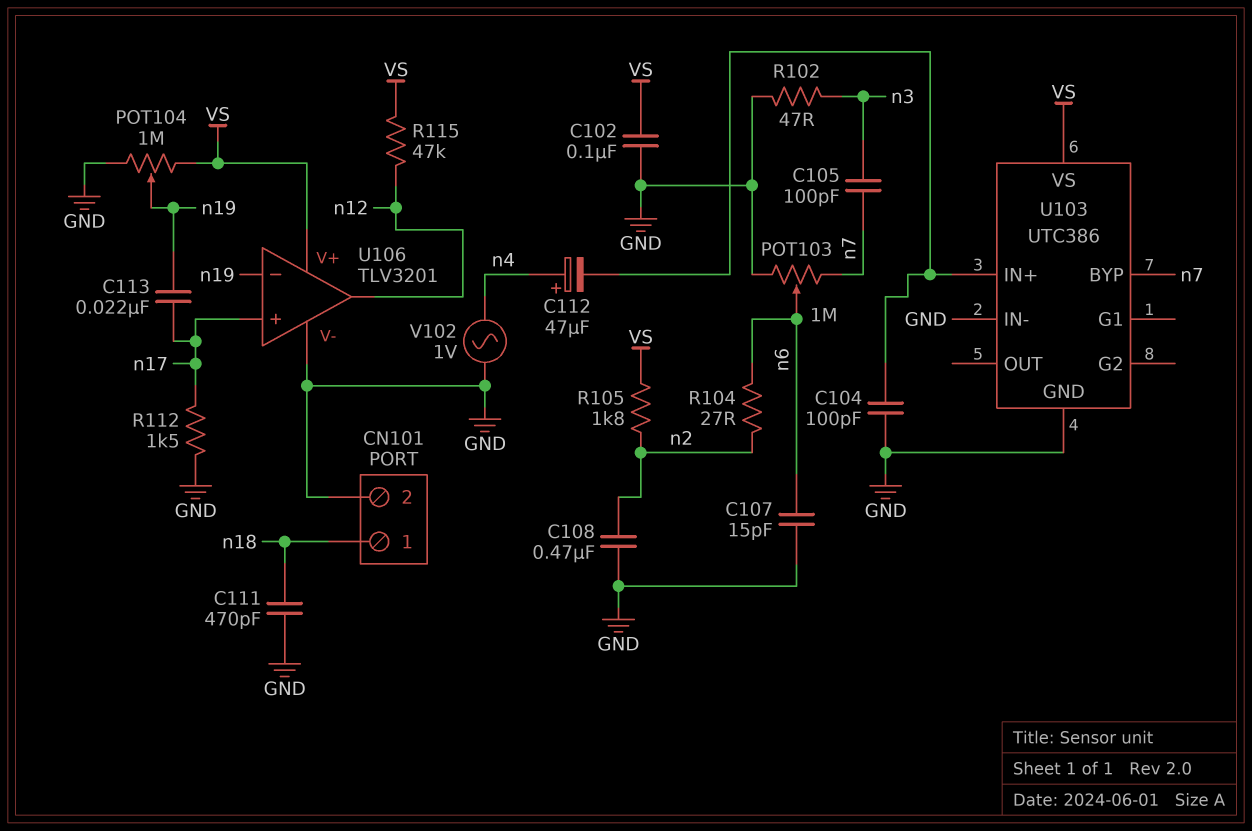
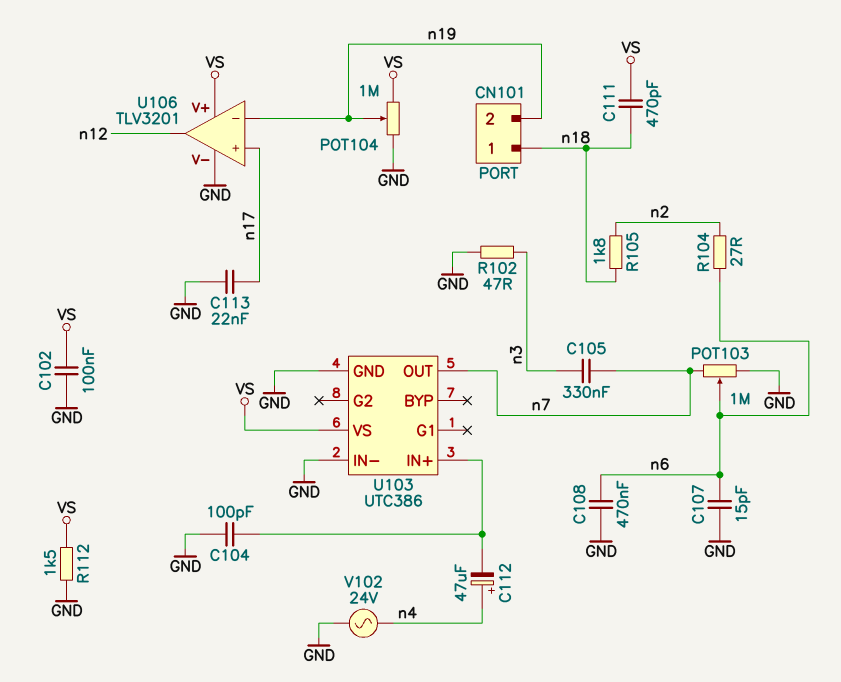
C105: 100pF (n3, n7) -> 330nF (n3, n7)
C108: 470nF (GND, n2) -> 470nF (GND, n6)
C111: 470pF (GND, n18) -> 470pF (VS, n18)
C113: 22nF (n17, n19) -> 22nF (GND, n17)
CN101 pin 2: GND -> n19
R105: 1.8k (VS, n2) -> 1.8k (n2, n18)
R112: 1.5k (GND, n17) -> 1.5k (GND, VS)
R115: 47k (VS, n12) -> none
U103 pin BYP: n7 -> none
U103 pin OUT: none -> n7
V102: AC 1V (GND, n4) -> AC 24V (GND, n4)

